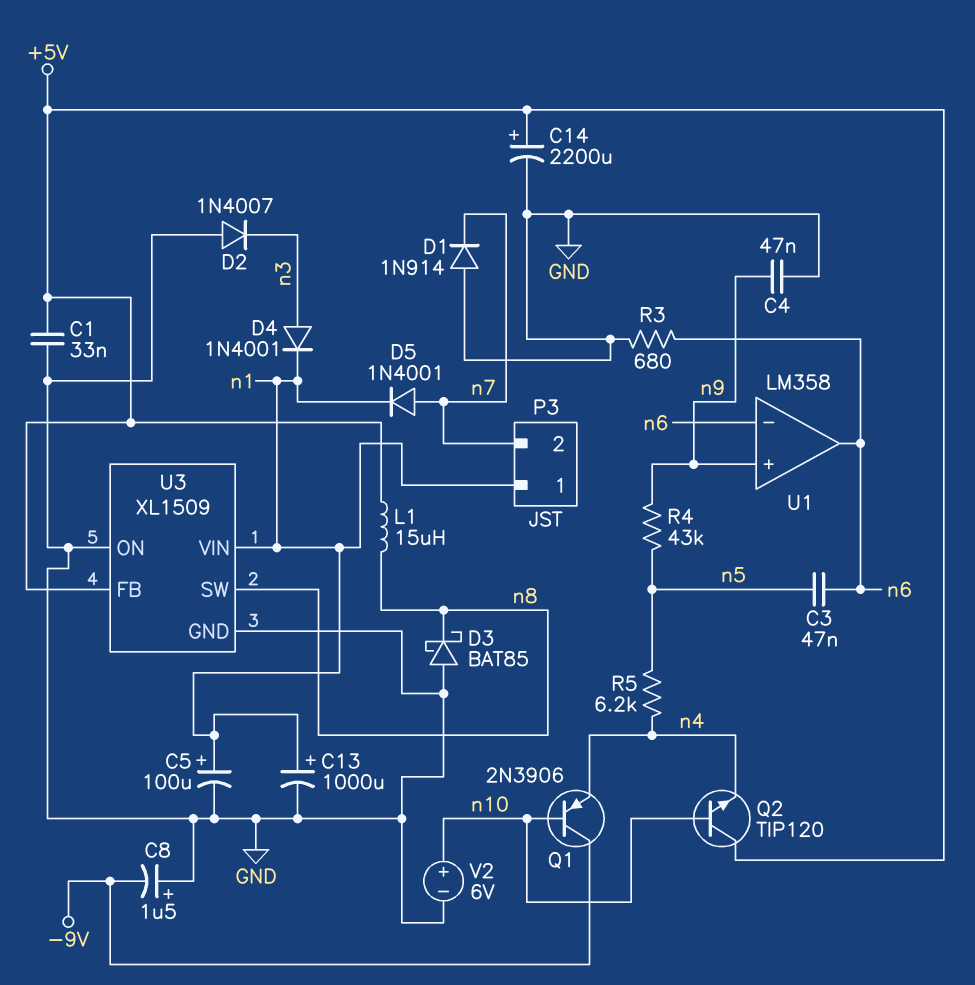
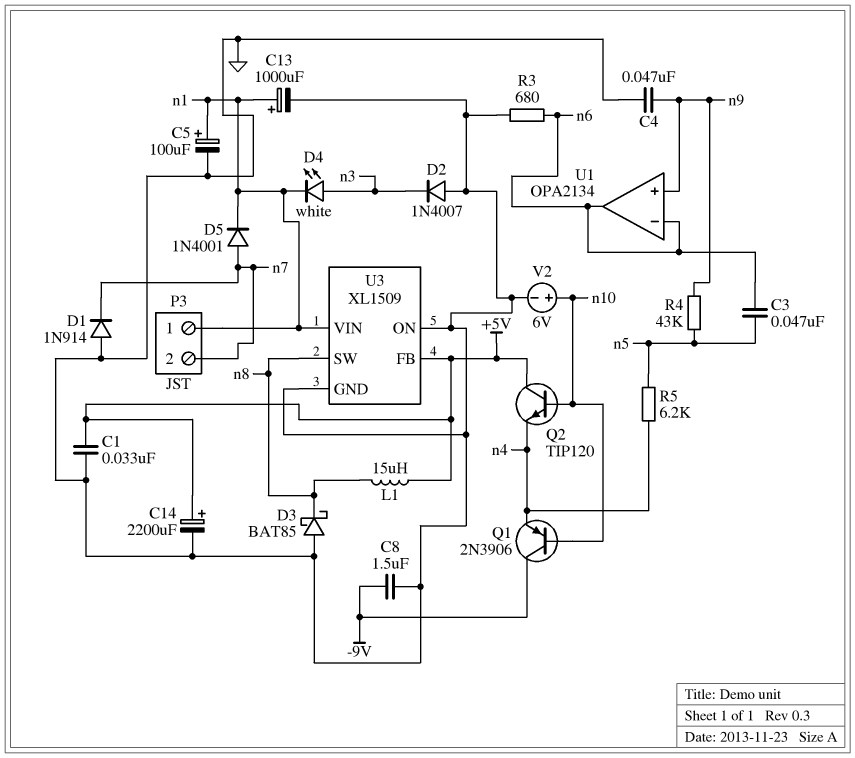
C8: 1.5uF (plus GND, minus -9V) -> 1.5uF (-9V, GND)
D4: diode 1N4001 (A n3, K n1) -> LED white (A n3, K n1)
U1: LM358 -> OPA2134

